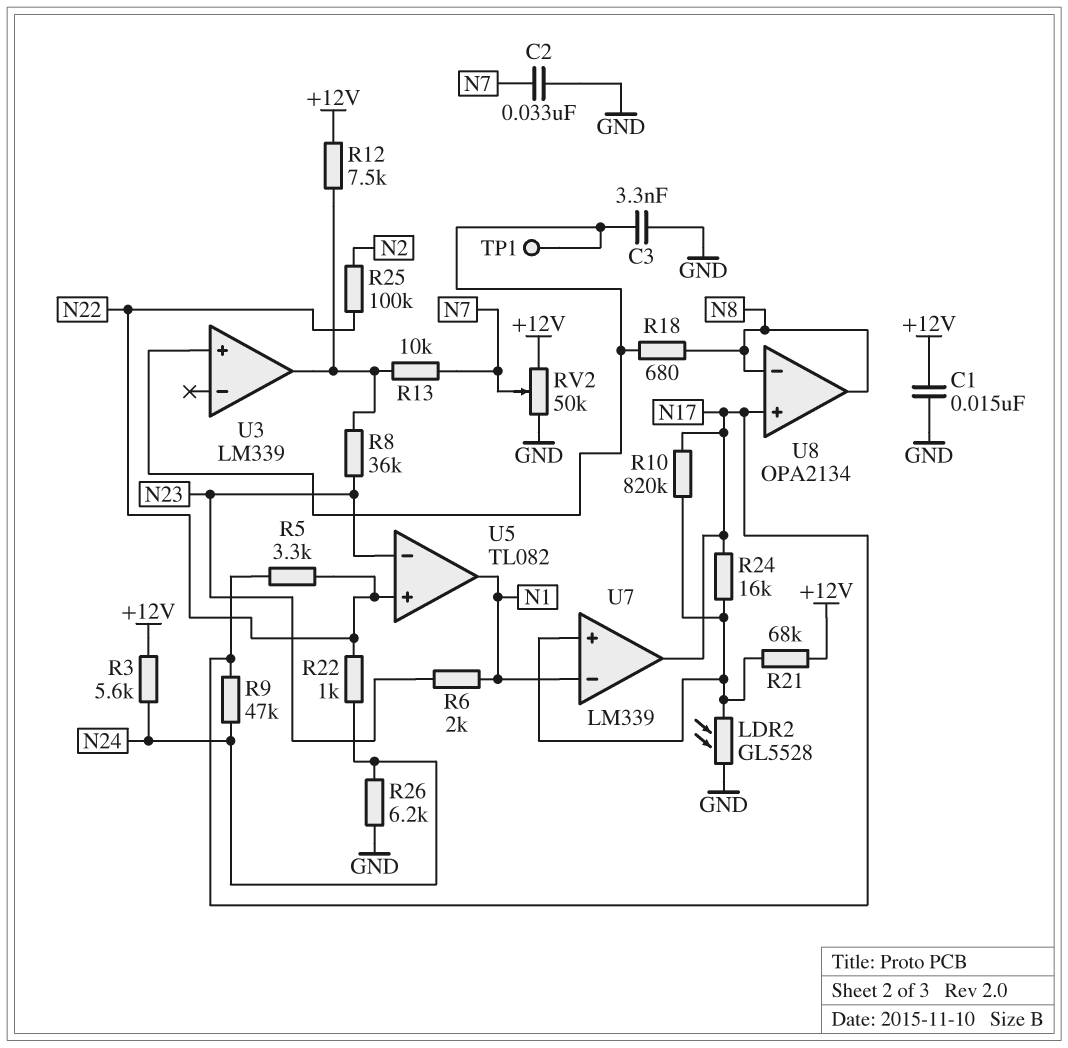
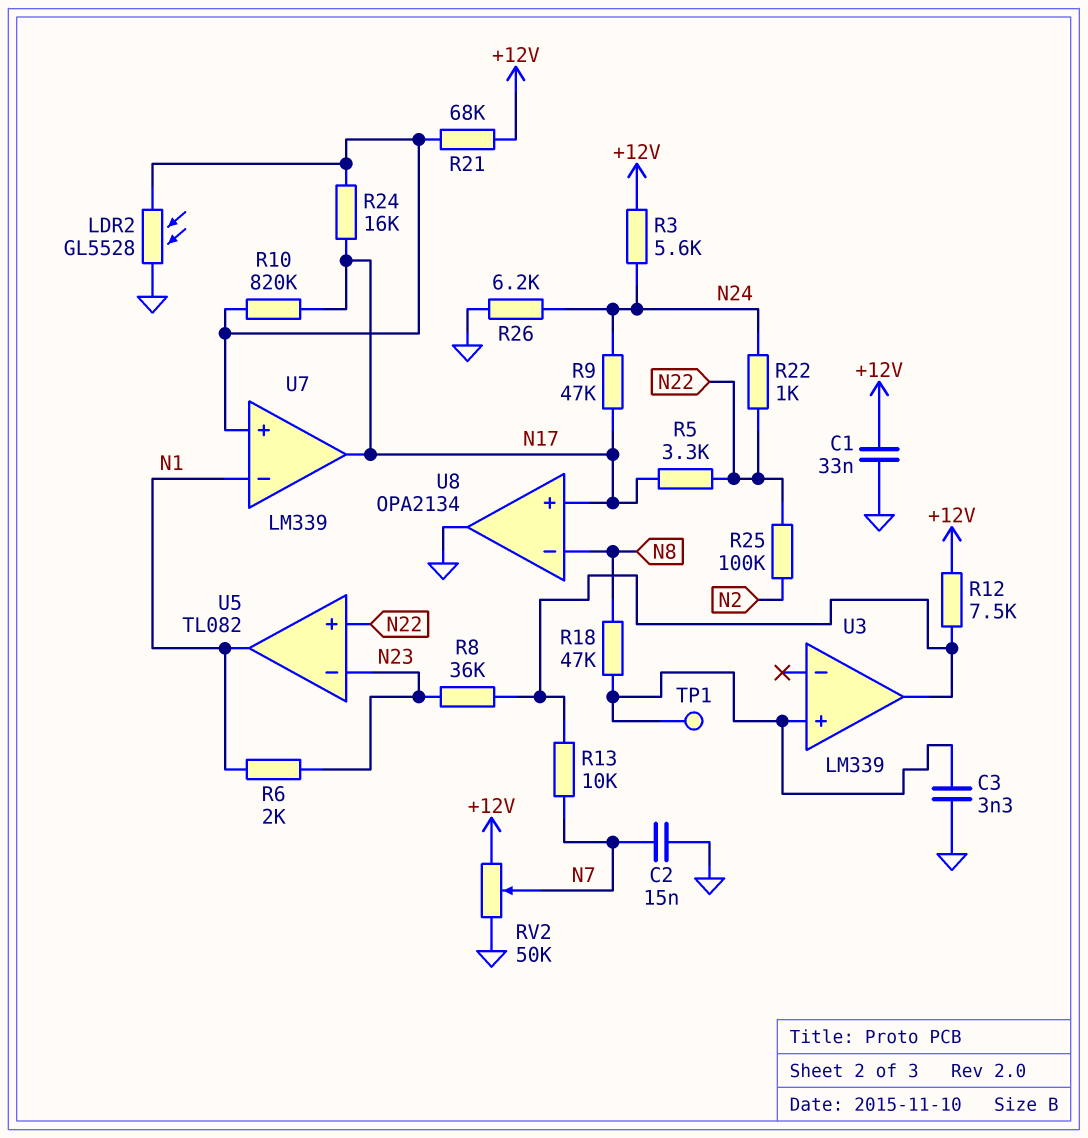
C1: 15nF (+12V, GND) -> 33nF (+12V, GND)
C2: 33nF (GND, N7) -> 15nF (GND, N7)
R18: 680 (N8, U3/in+) -> 47k (N8, U3/in+)
U8 pin out: N8 -> GND

